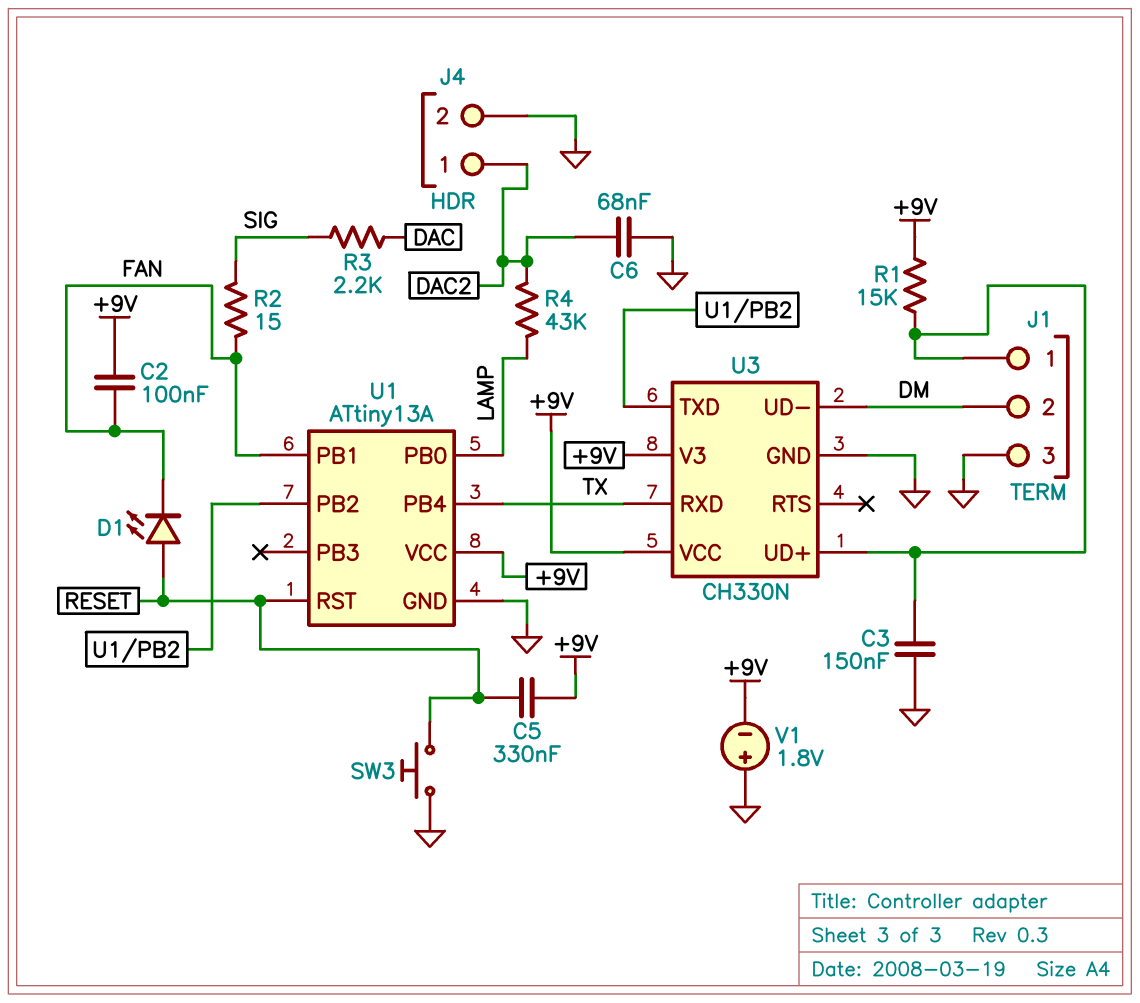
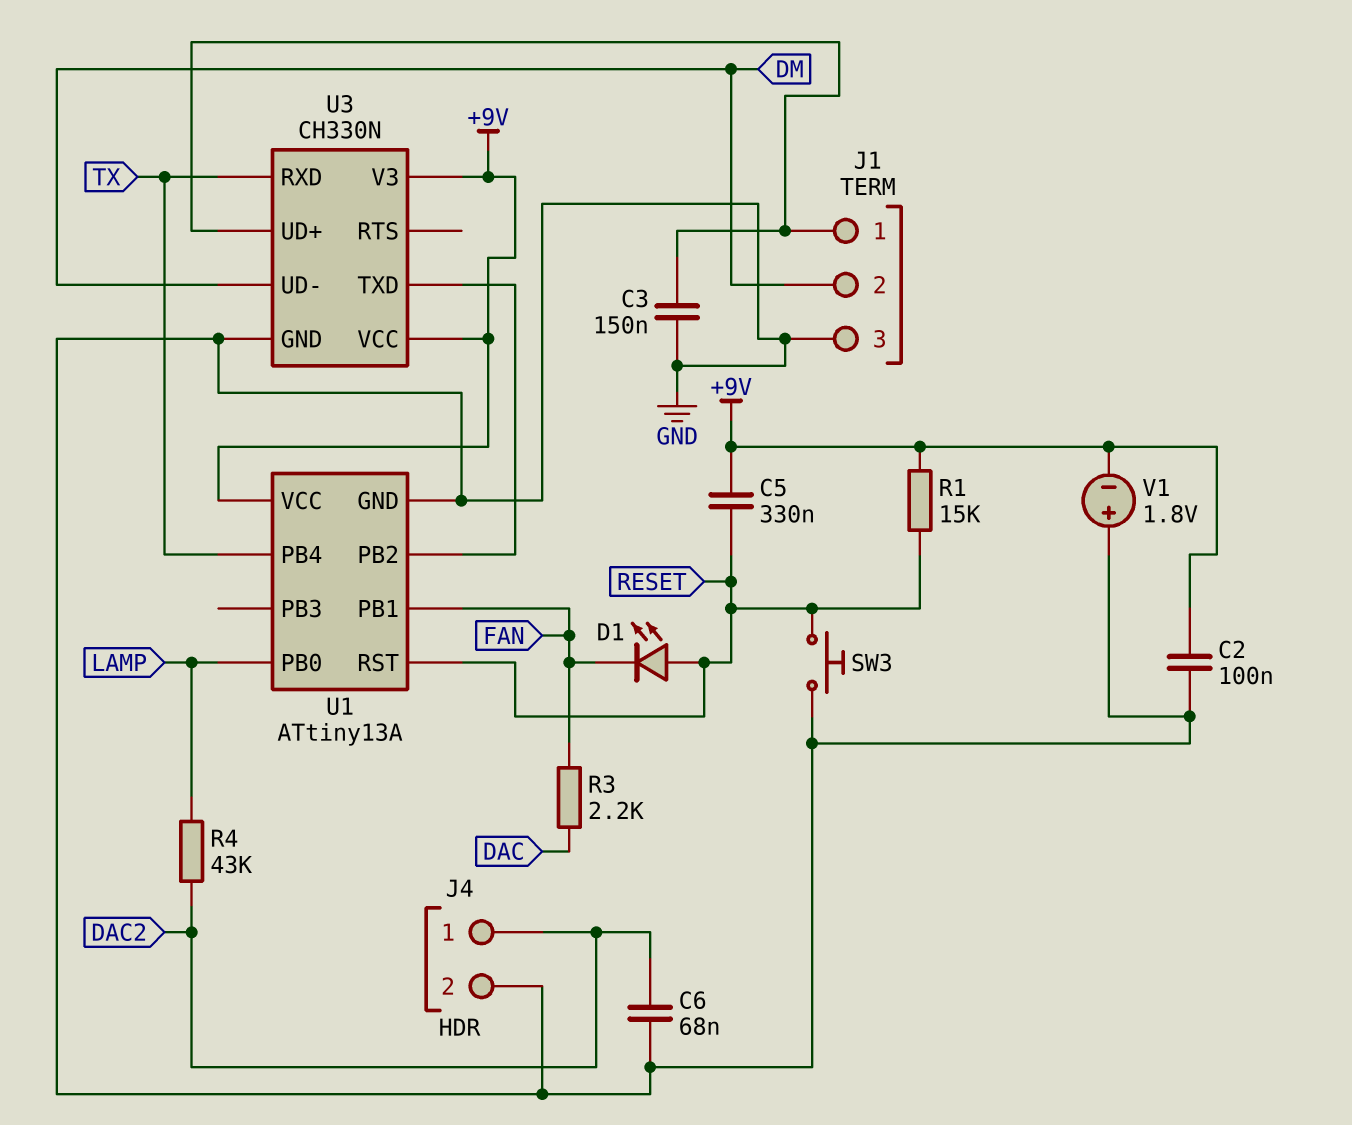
C2: 100nF (+9V, FAN) -> 100nF (+9V, GND)
R1: 15k (+9V, J1/1) -> 15k (+9V, RESET)
R2: 15 (FAN, SIG) -> none
R3: 2.2k (DAC, SIG) -> 2.2k (DAC, FAN)

